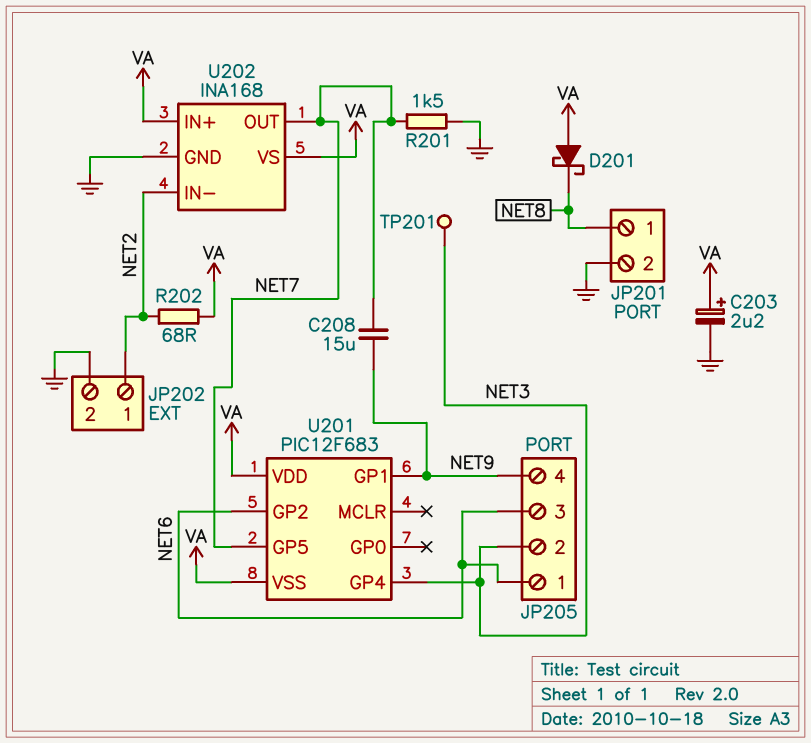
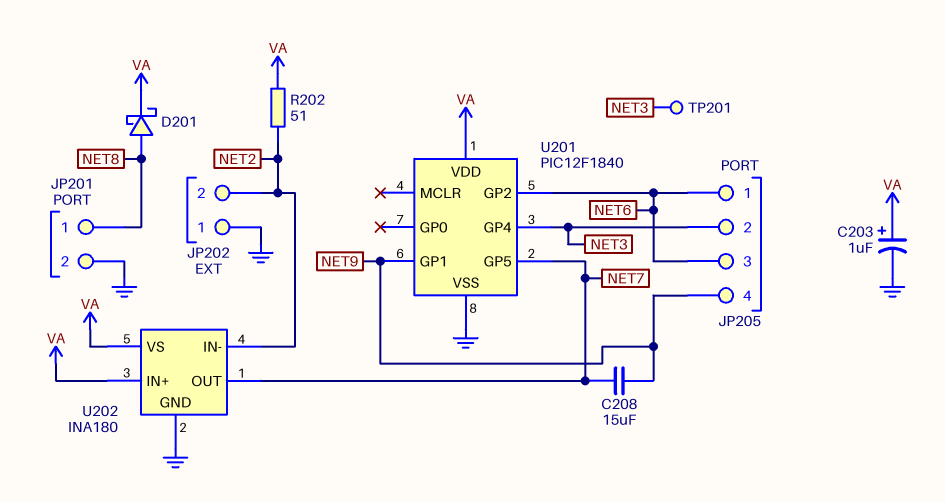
C203: 2.2uF (plus VA, minus GND) -> 1uF (plus VA, minus GND)
D201: schottky (A VA, K NET8) -> schottky (A NET8, K VA)
JP202 pin 1: NET2 -> GND
JP202 pin 2: GND -> NET2
R201: 1.5k (GND, NET7) -> none
R202: 68 (NET2, VA) -> 51 (NET2, VA)
U201: PIC12F683 -> PIC12F1840
U201 pin VSS: VA -> GND
U202: INA168 -> INA180

